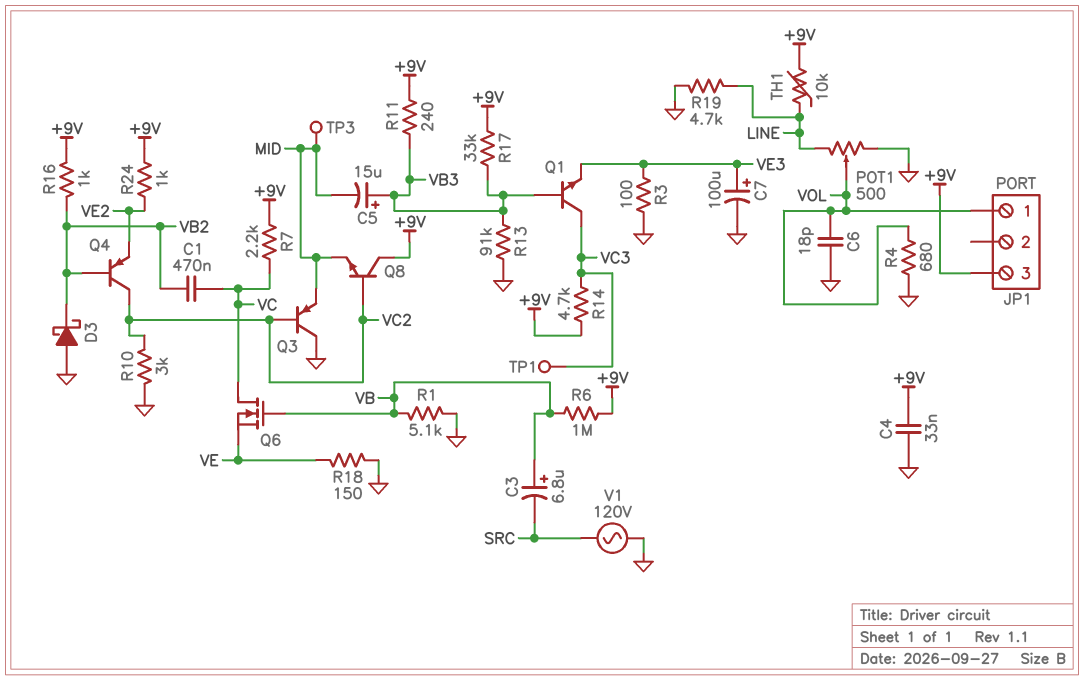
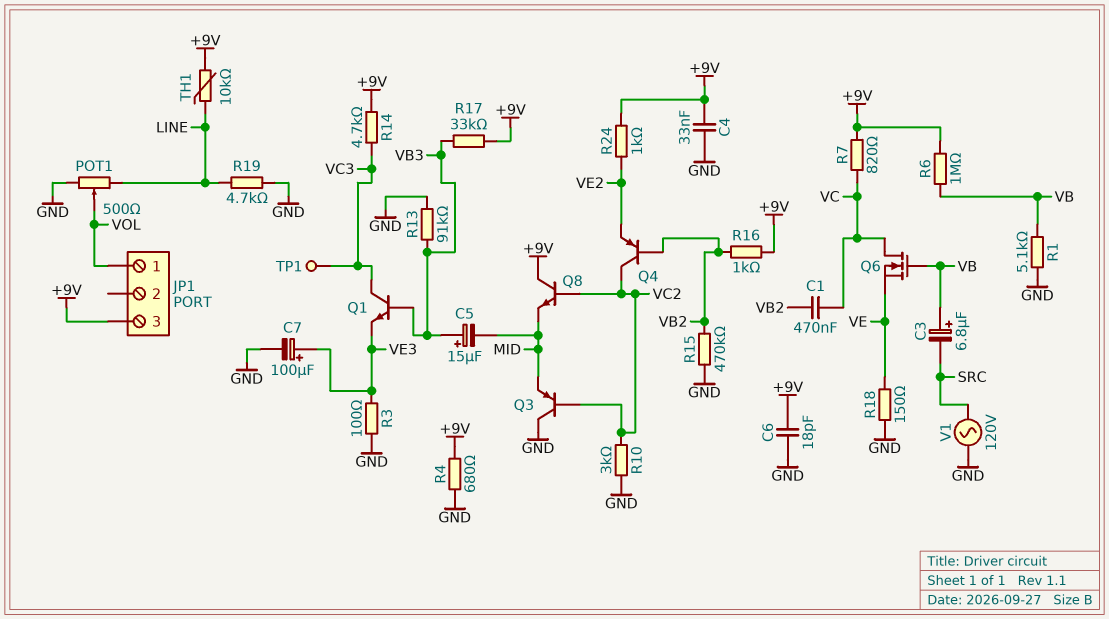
C6: 18pF (GND, VOL) -> 18pF (+9V, GND)
D3: schottky (A GND, K VB2) -> none
R4: 680 (GND, VOL) -> 680 (+9V, GND)
R7: 2.2k (+9V, VC) -> 820 (+9V, VC)
R11: 240 (+9V, VB3) -> none
R15: none -> 470k (GND, VB2)
TP3: test point (MID) -> none

